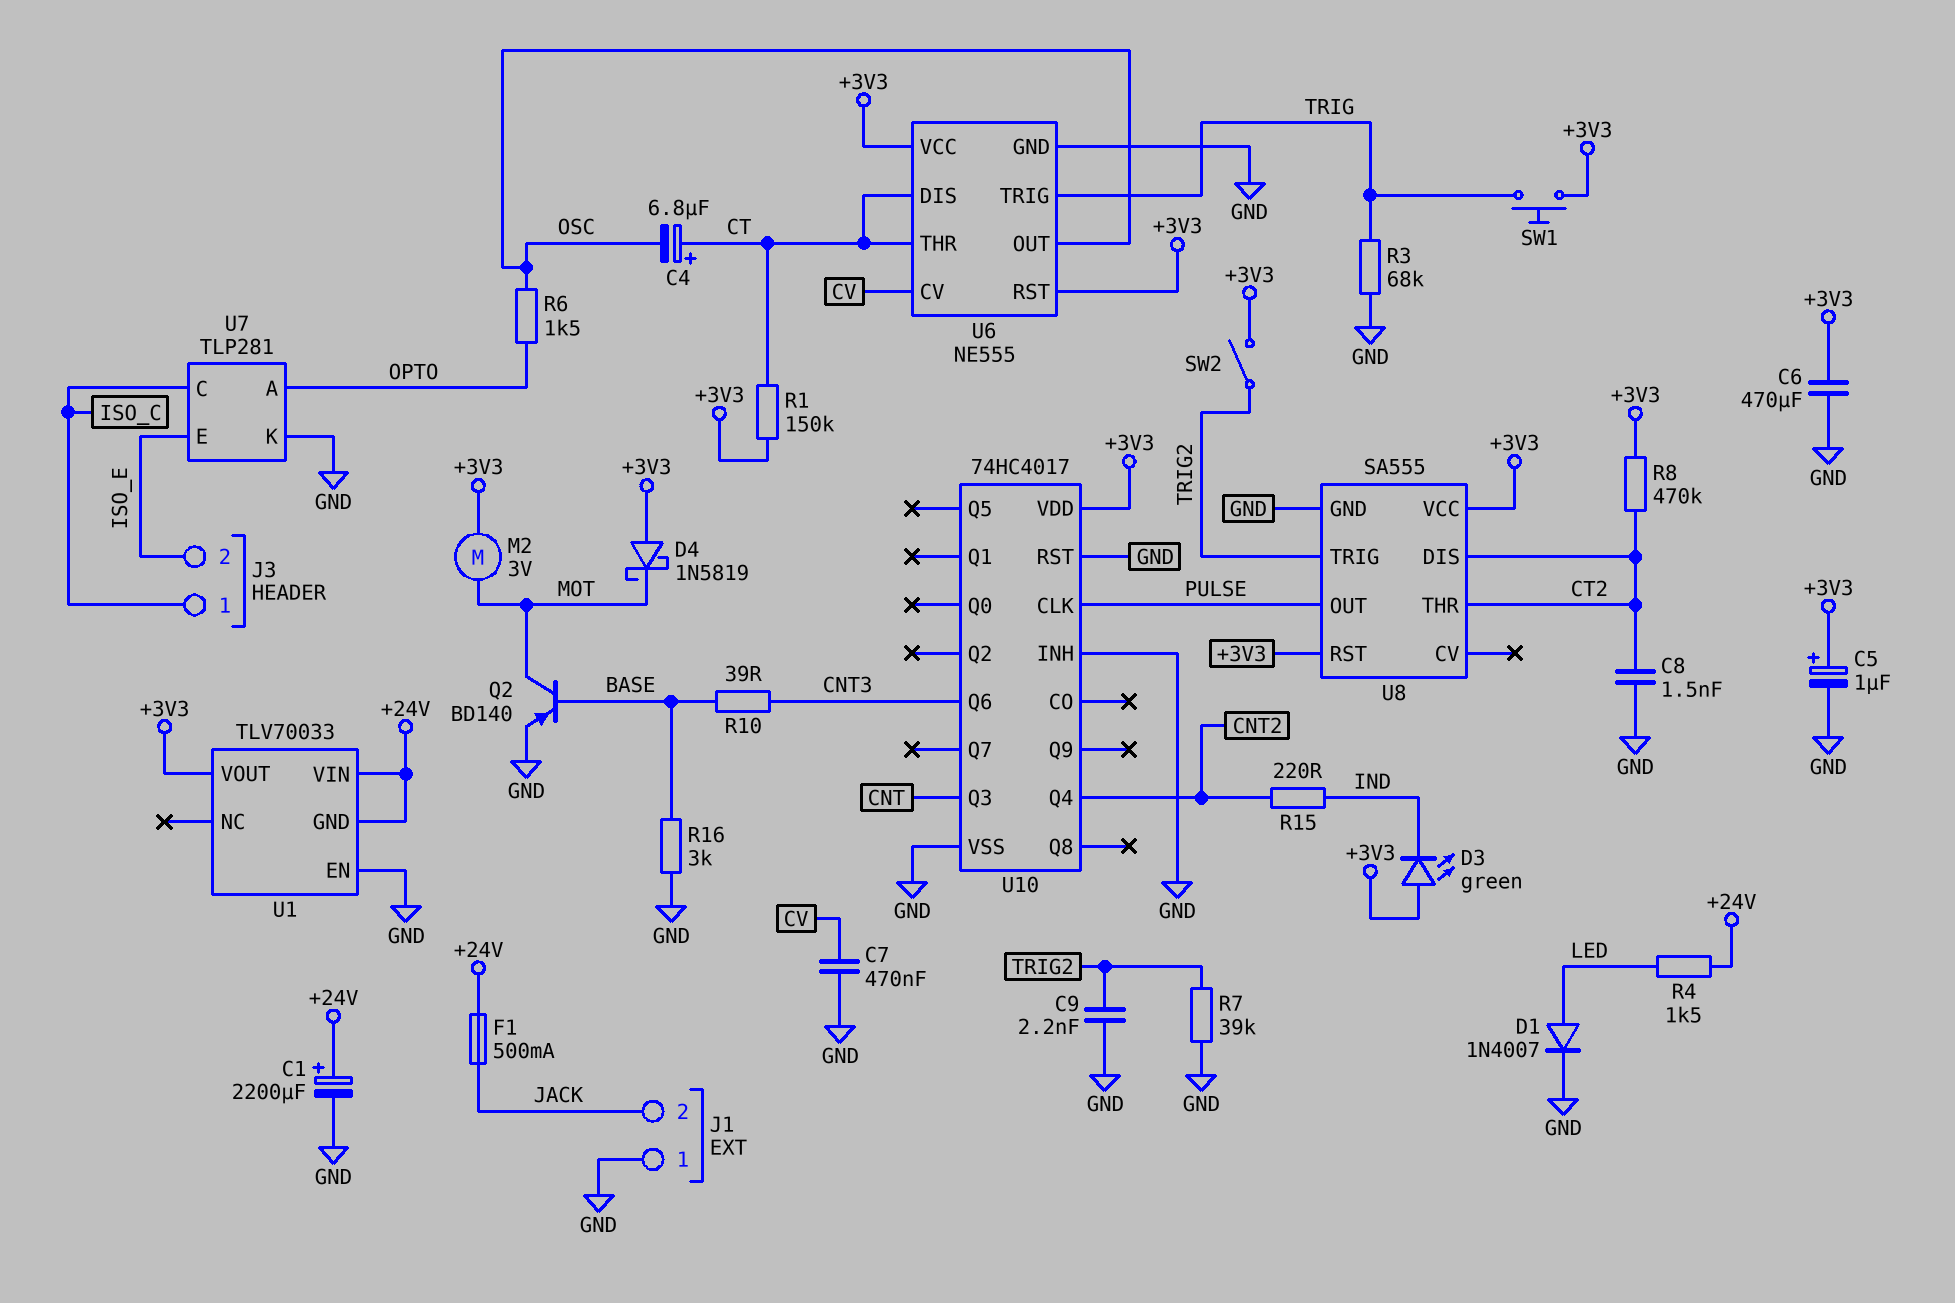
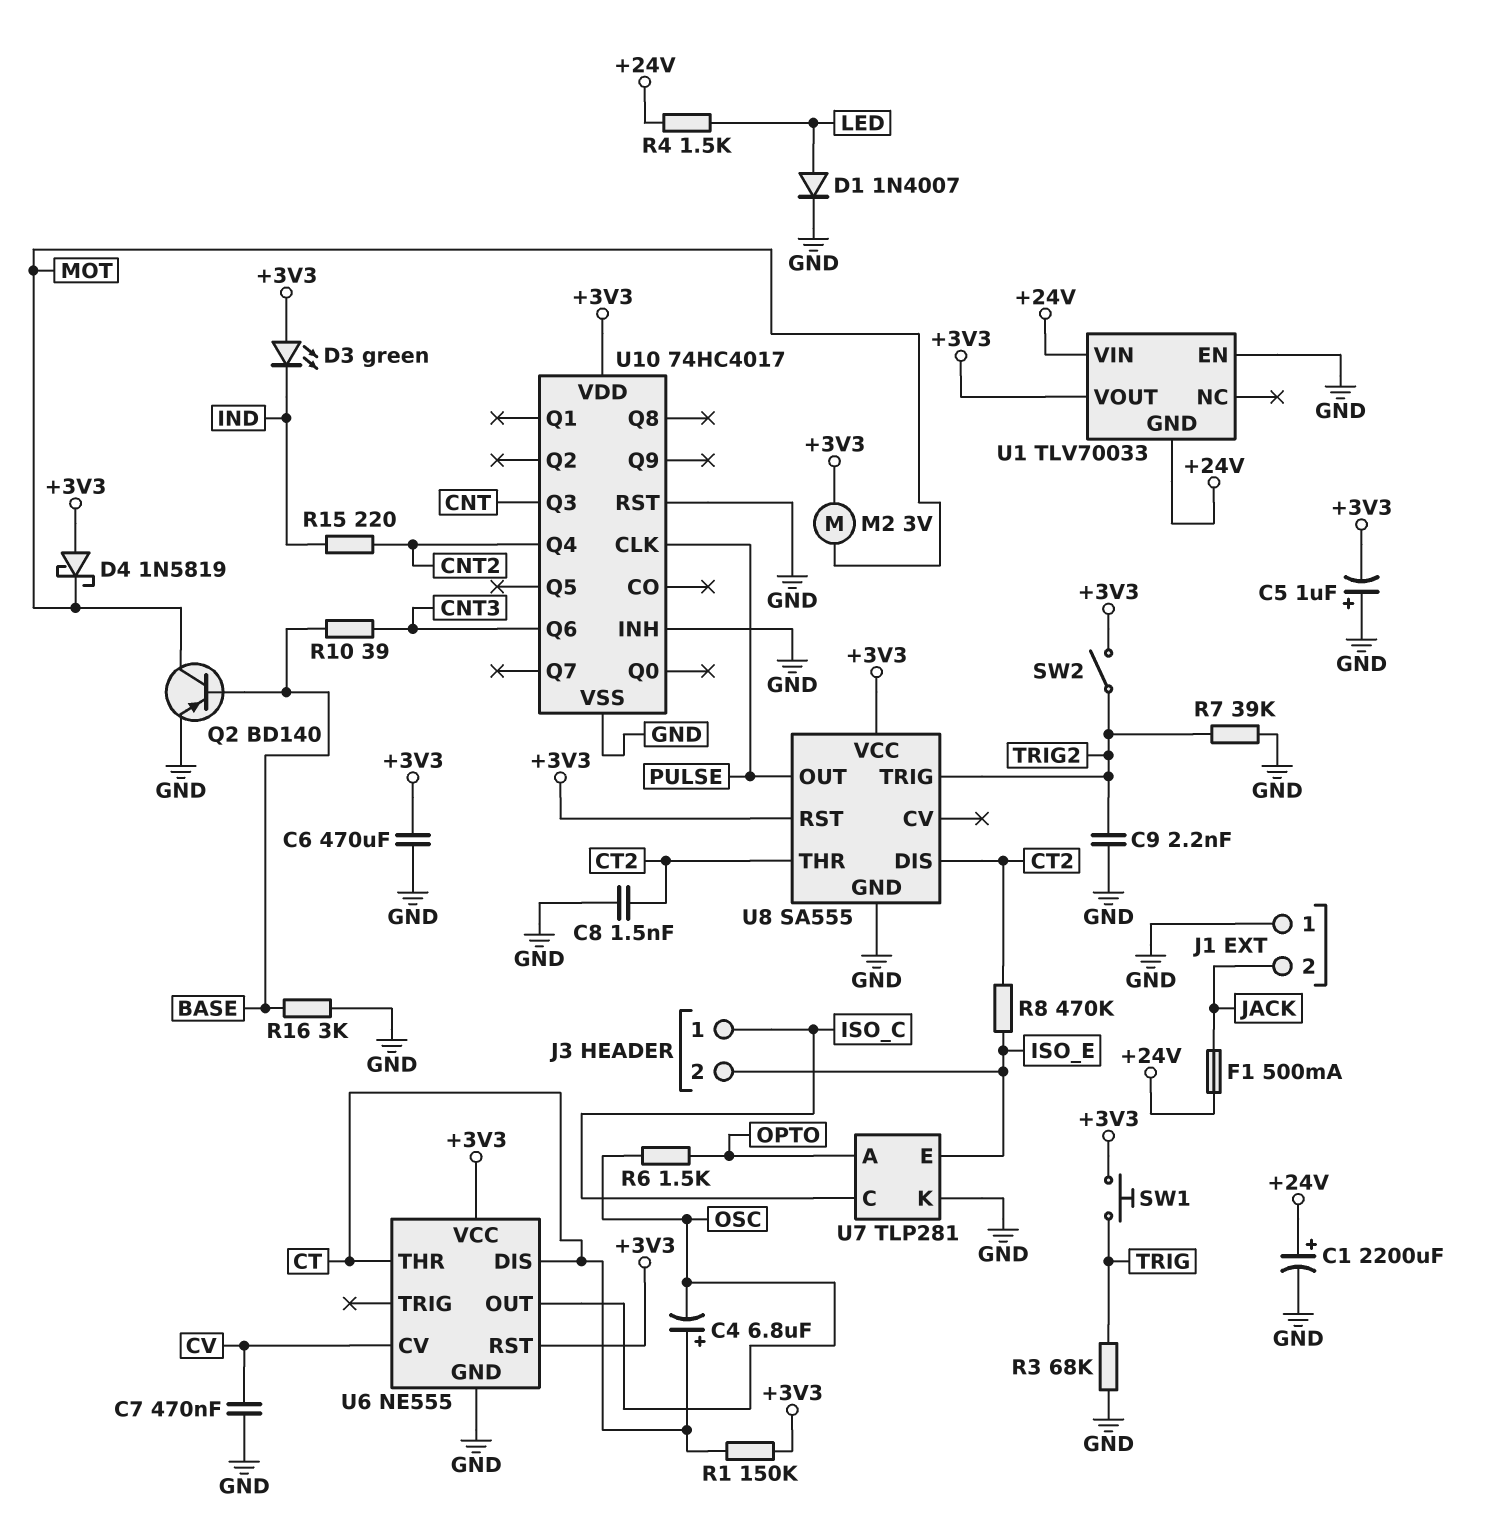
C5: 1uF (plus +3V3, minus GND) -> 1uF (plus GND, minus +3V3)
R8: 470k (+3V3, CT2) -> 470k (CT2, ISO_E)
U6 pin TRIG: TRIG -> none

